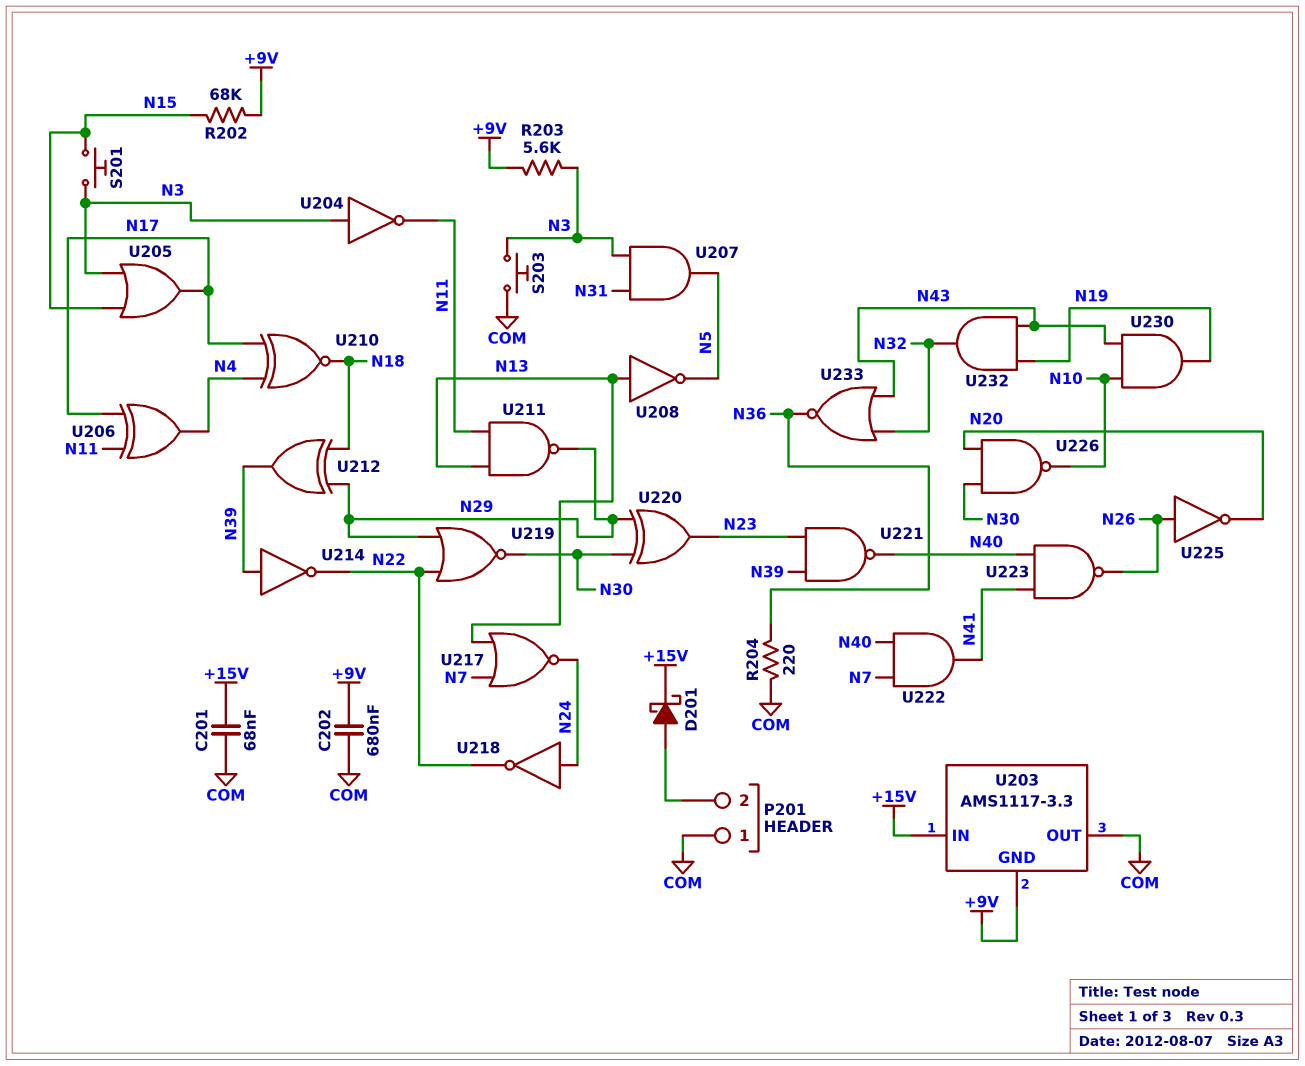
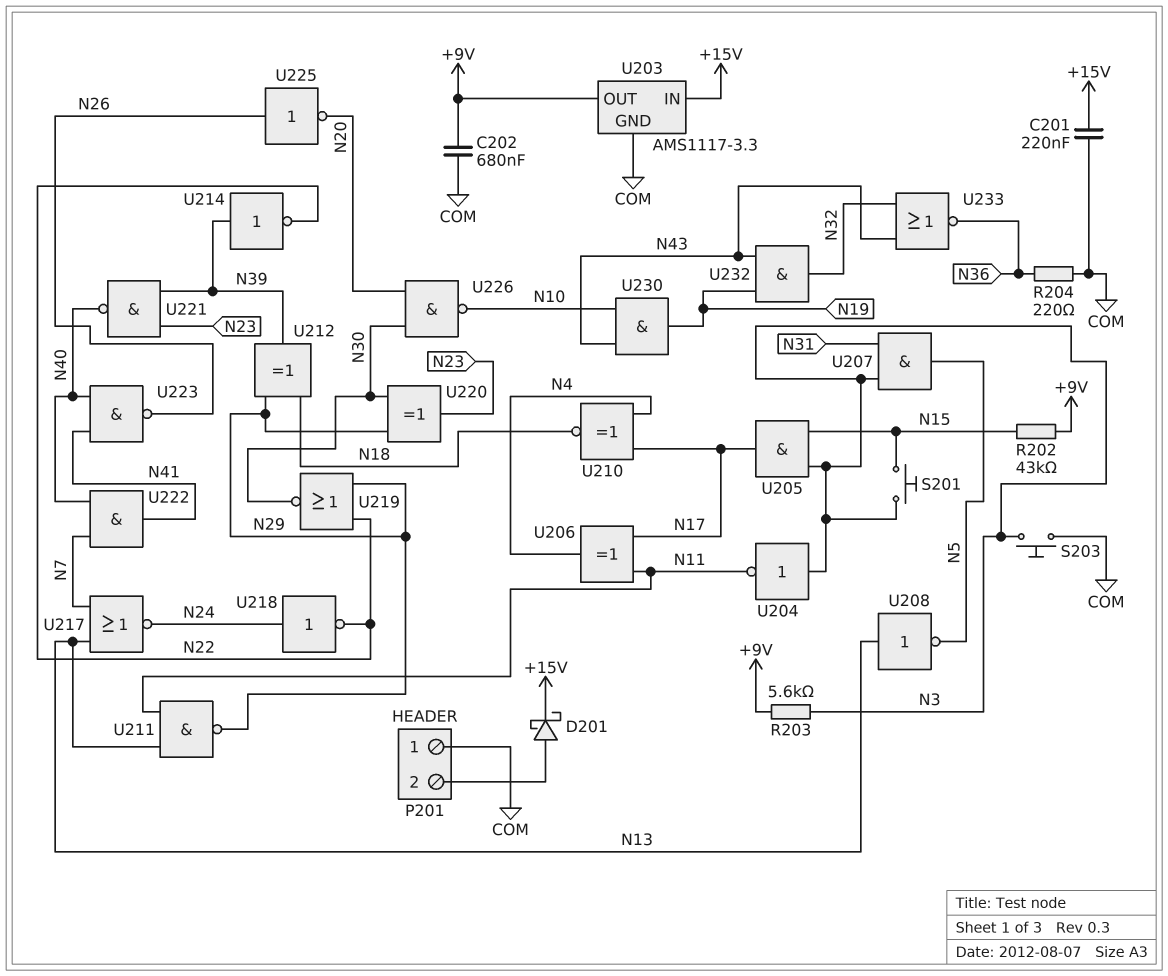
C201: 68nF (+15V, COM) -> 220nF (+15V, COM)
R202: 68k (+9V, N15) -> 43k (+9V, N15)
U203 pin GND: +9V -> COM
U203 pin OUT: COM -> +9V
U205: OR (in N3, in N15, out N17) -> AND (in N3, in N15, out N17)

